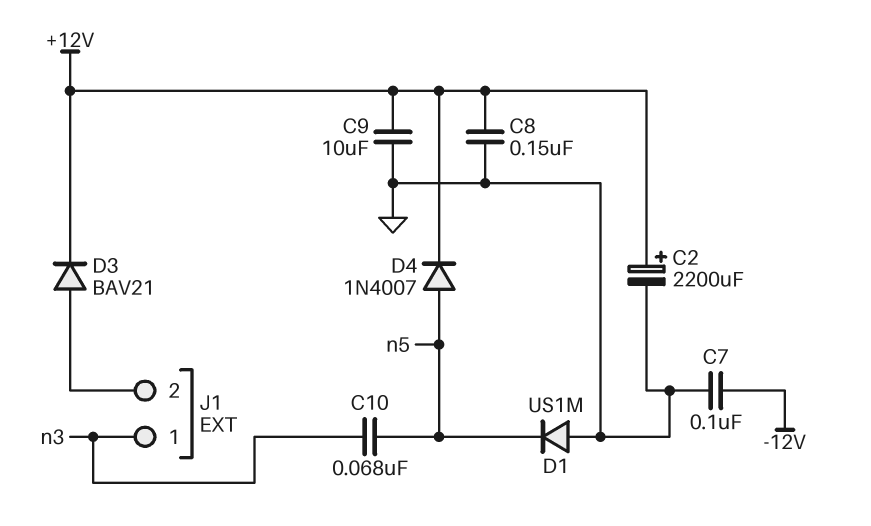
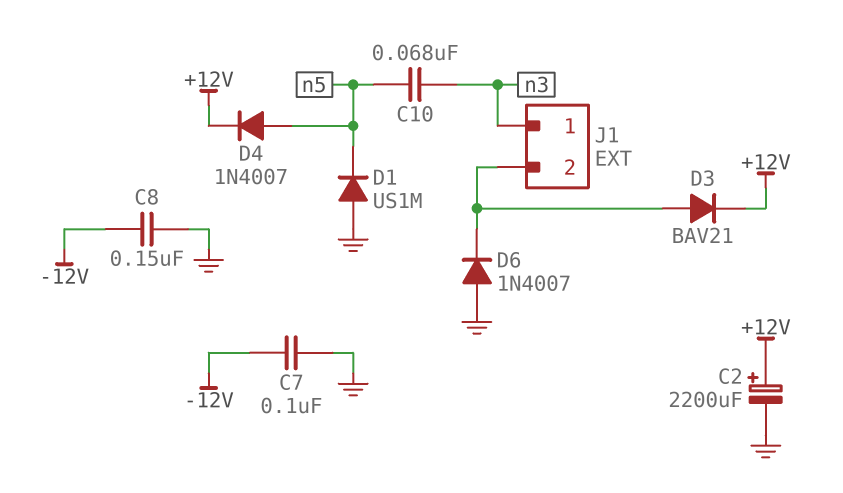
C8: 150nF (+12V, GND) -> 150nF (-12V, GND)
C9: 10uF (+12V, GND) -> none
D6: none -> diode 1N4007 (A GND, K J1/2)

